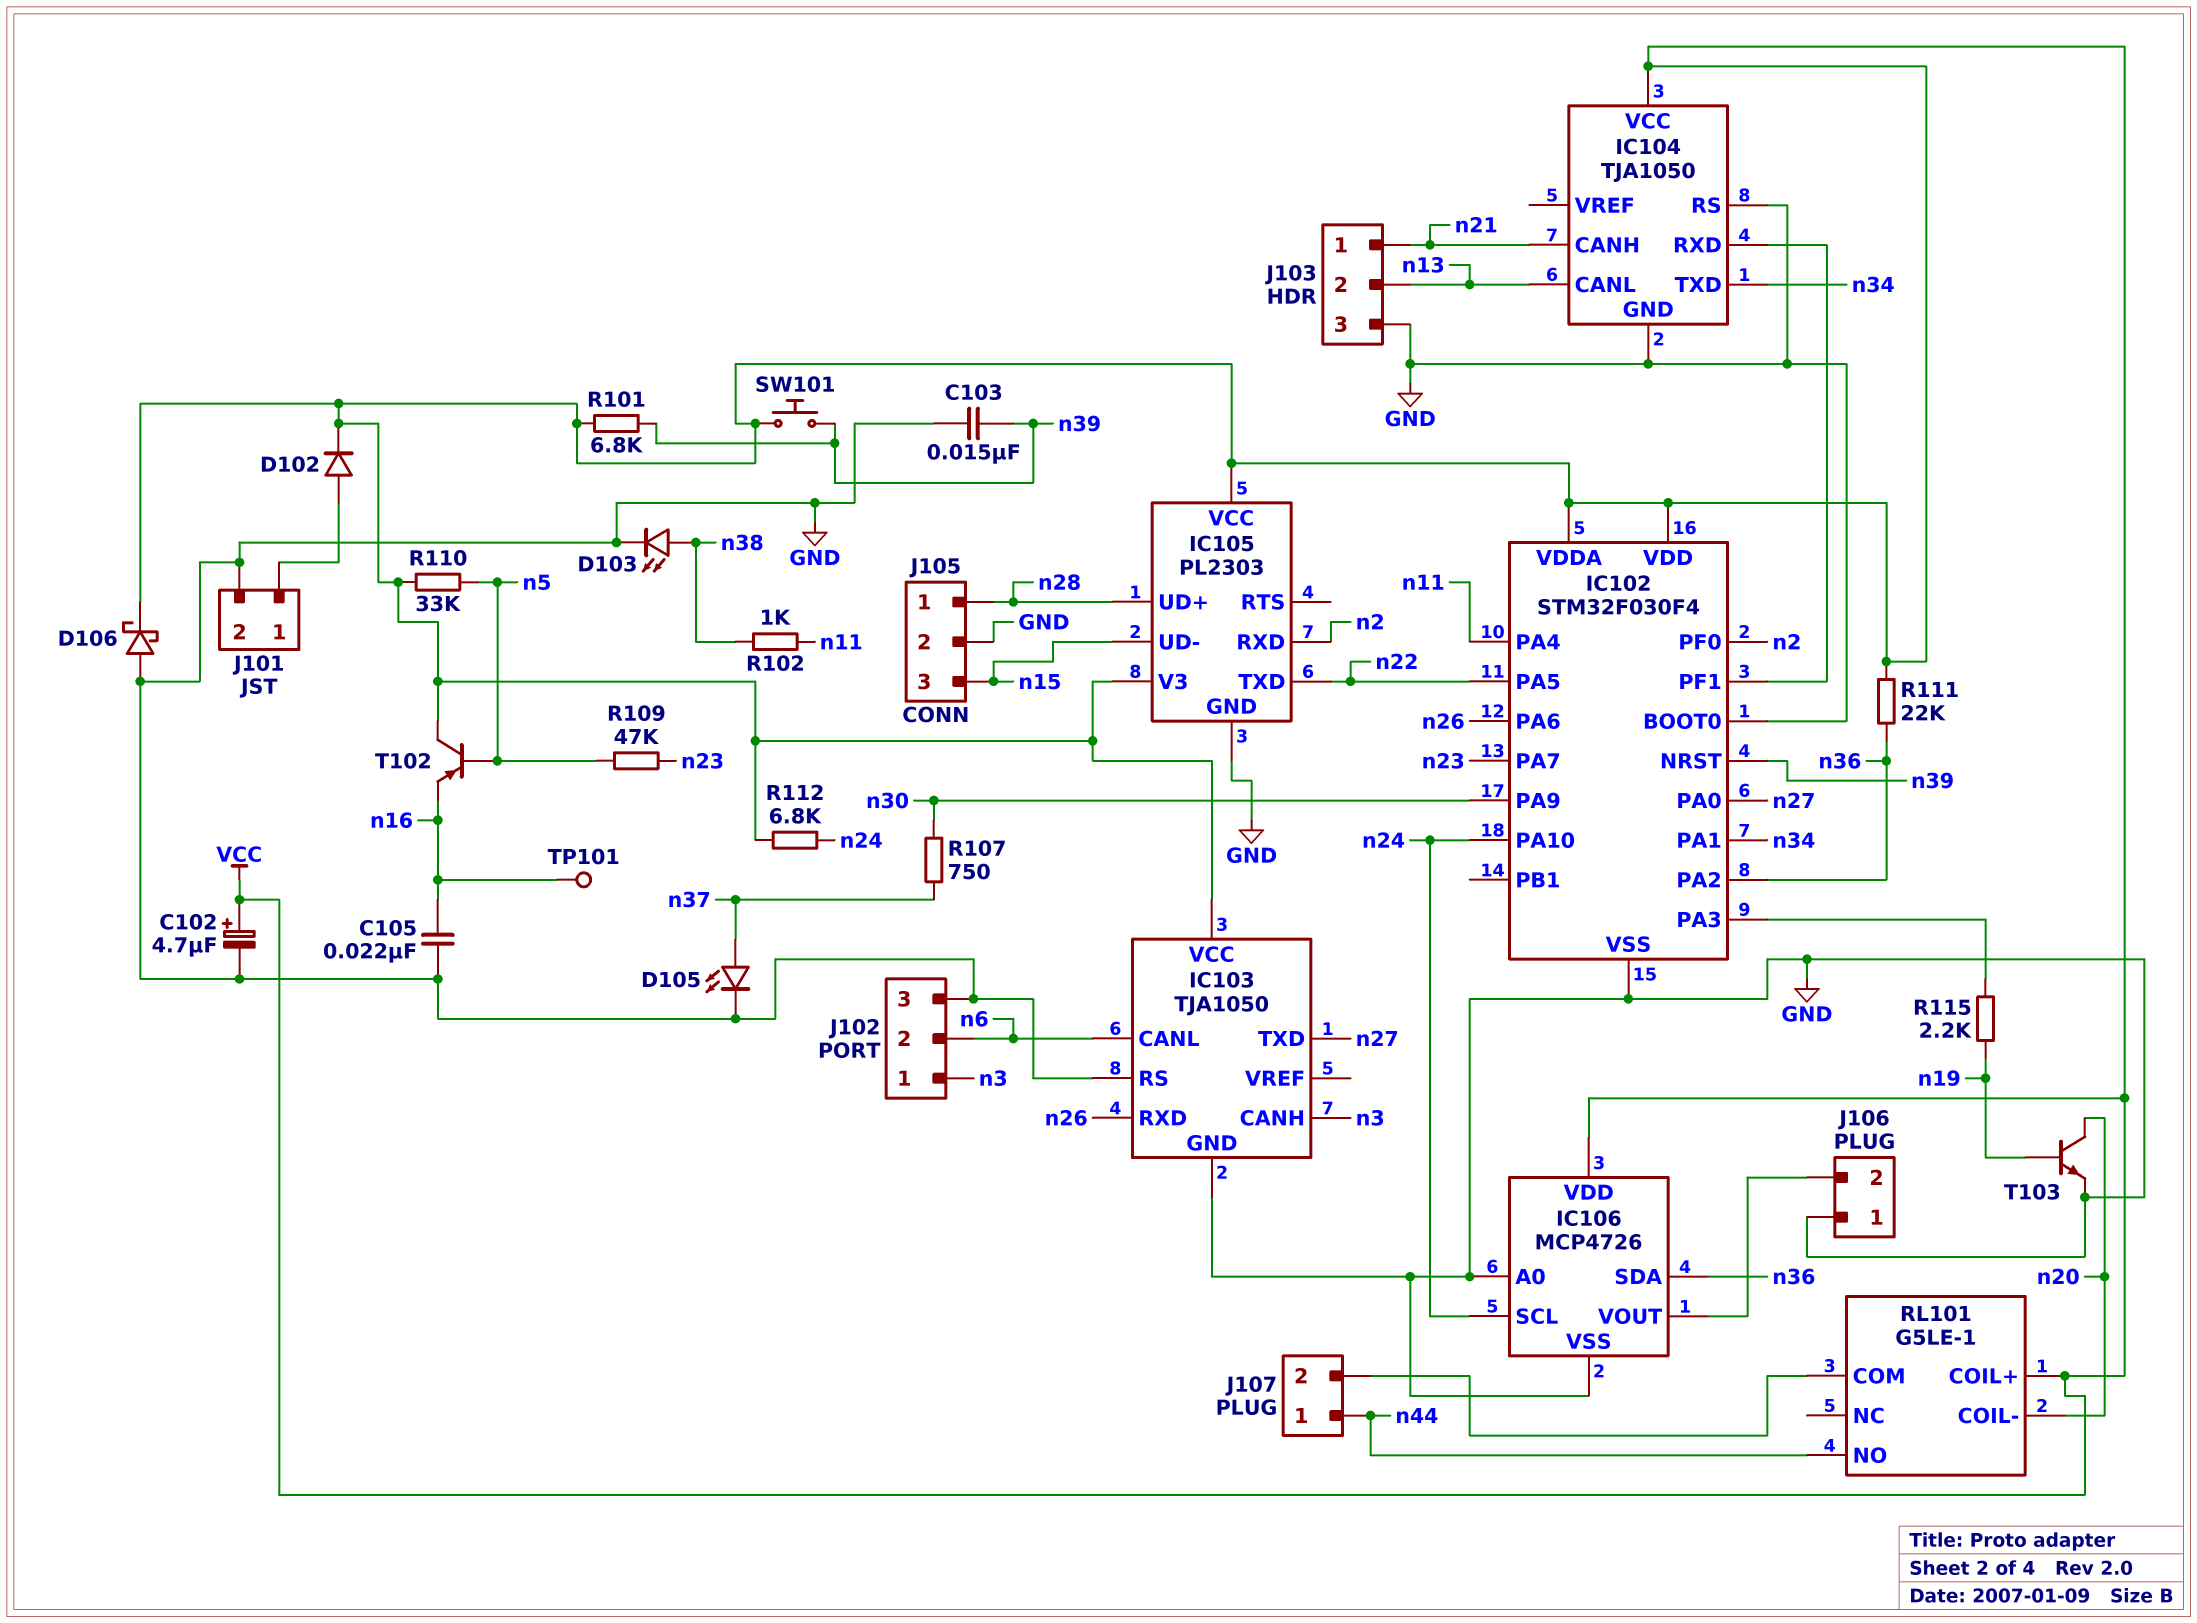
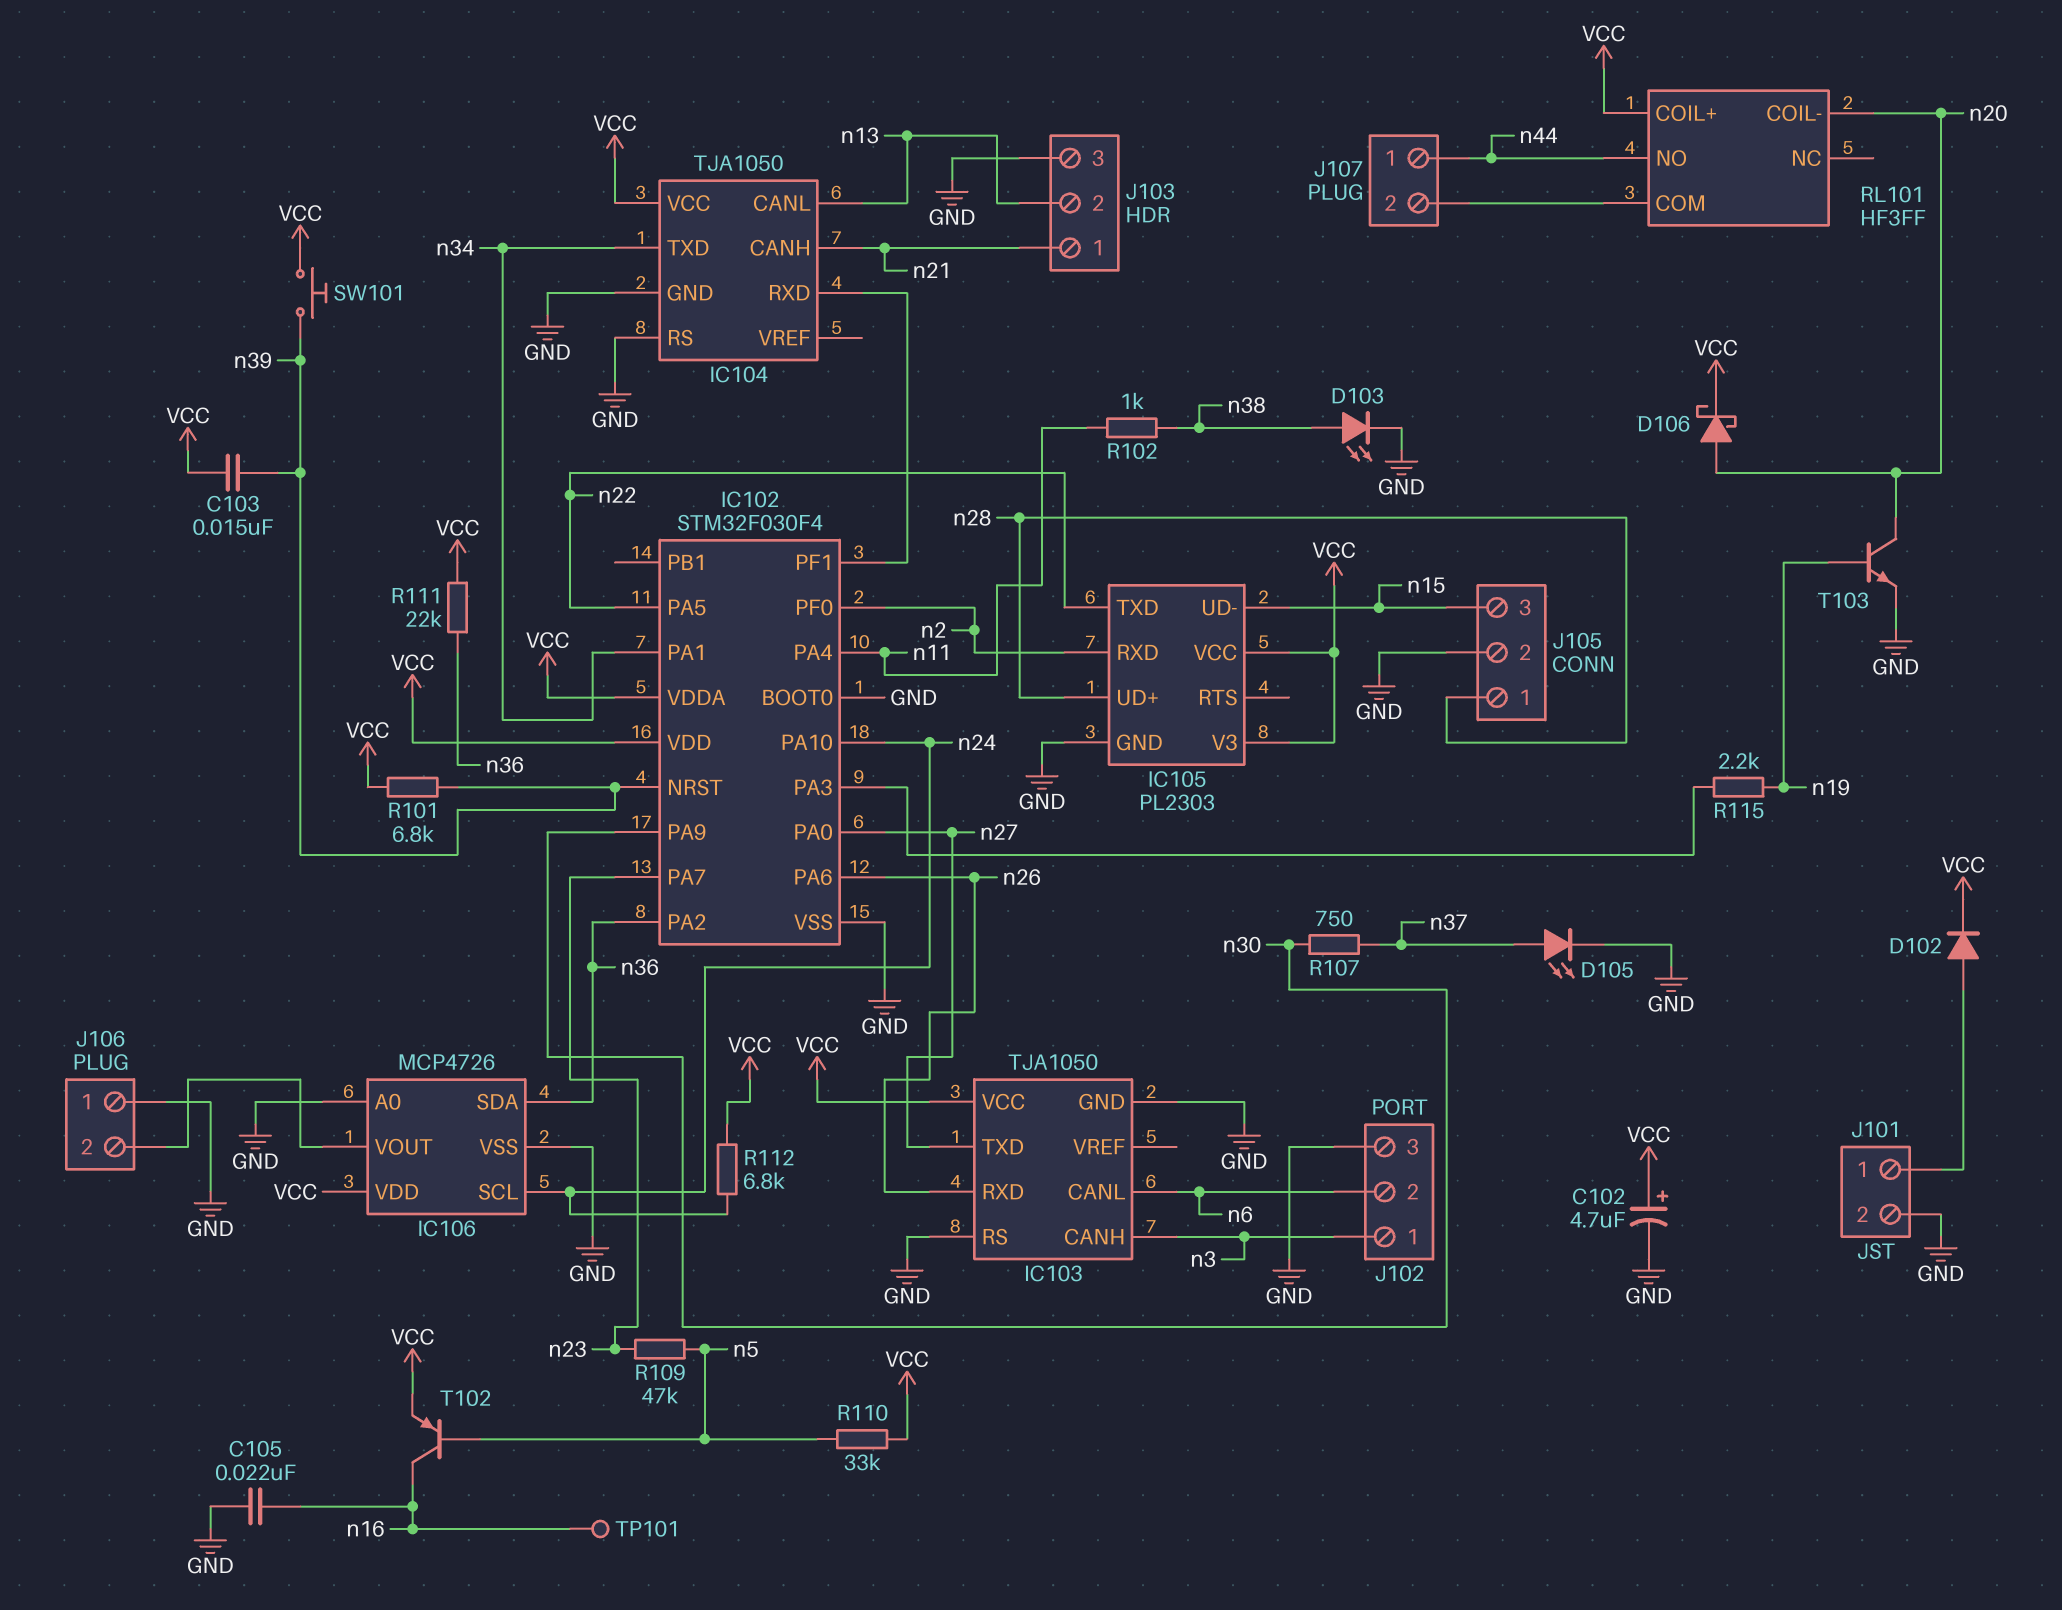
C103: 15nF (GND, n39) -> 15nF (VCC, n39)
D106: schottky (A GND, K VCC) -> schottky (A n20, K VCC)
RL101: G5LE-1 -> HF3FF
T102: PNP (B n5, C VCC, E n16) -> PNP (B n5, C n16, E VCC)

